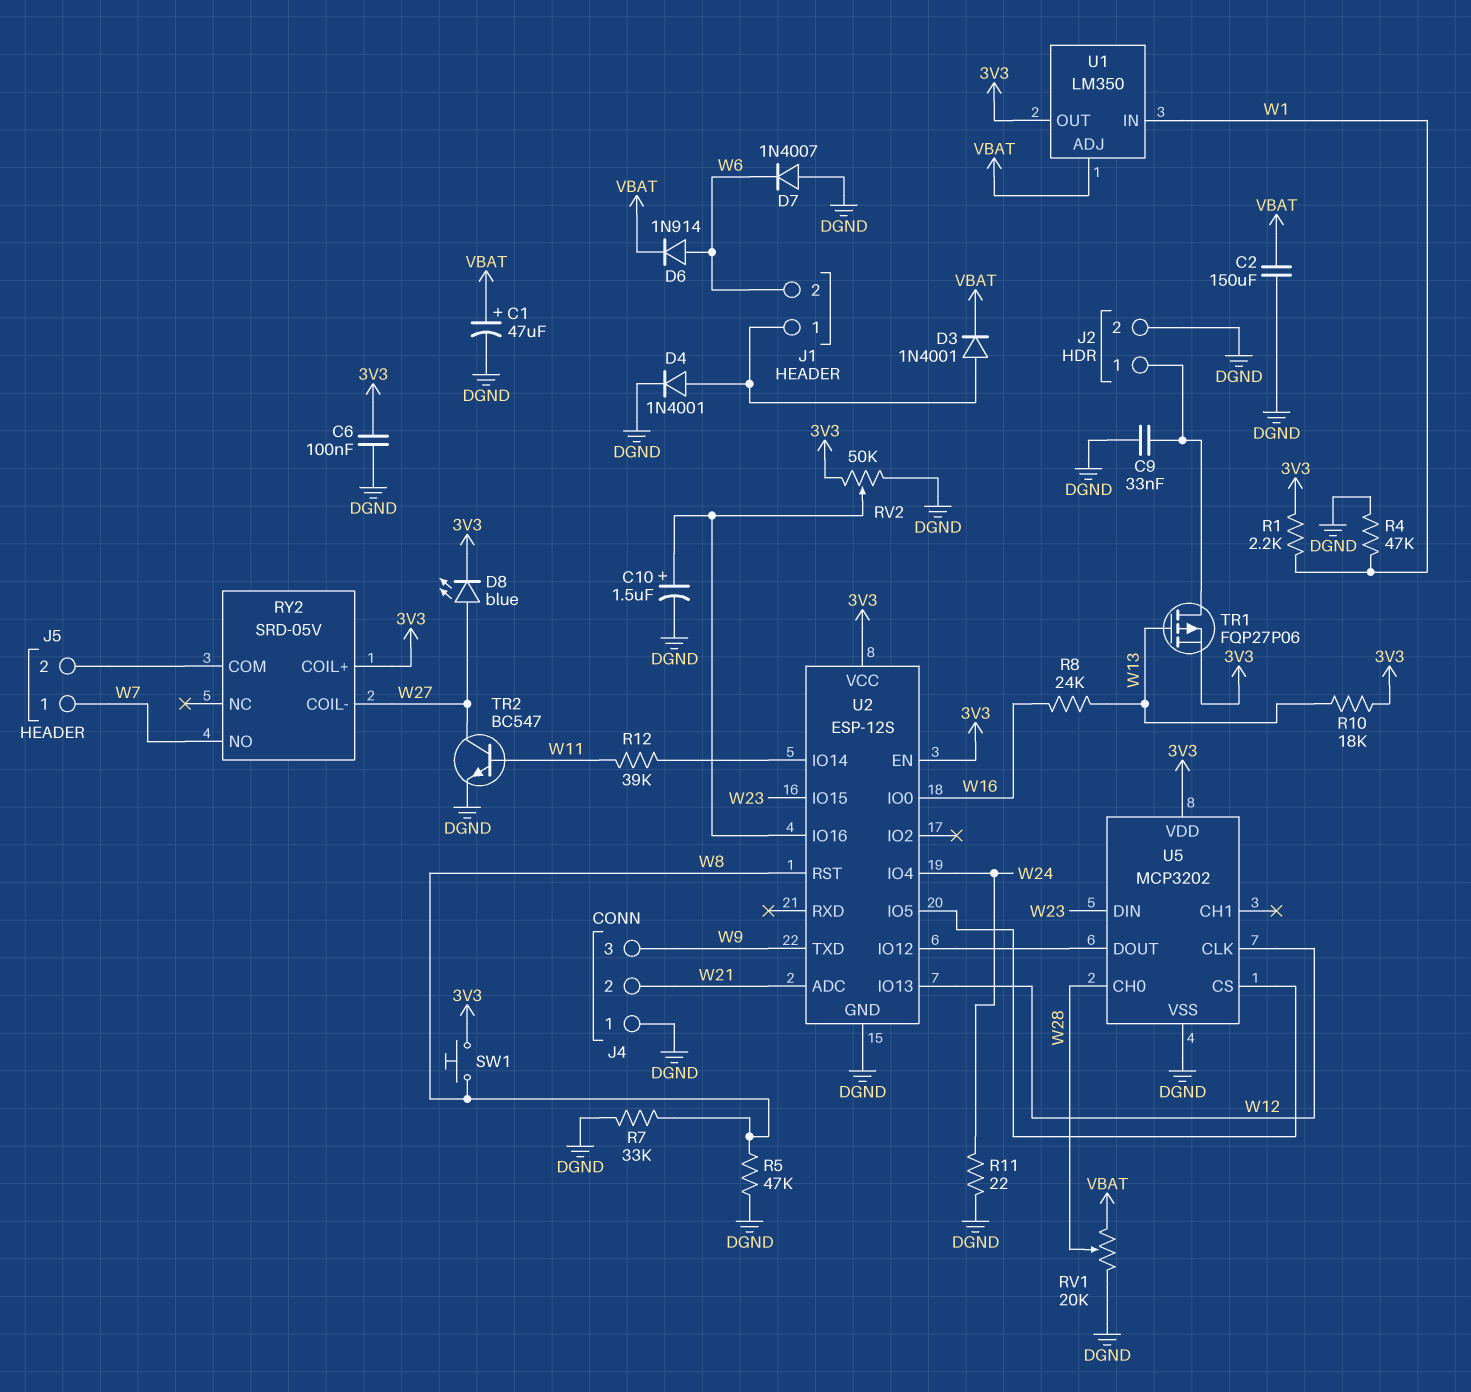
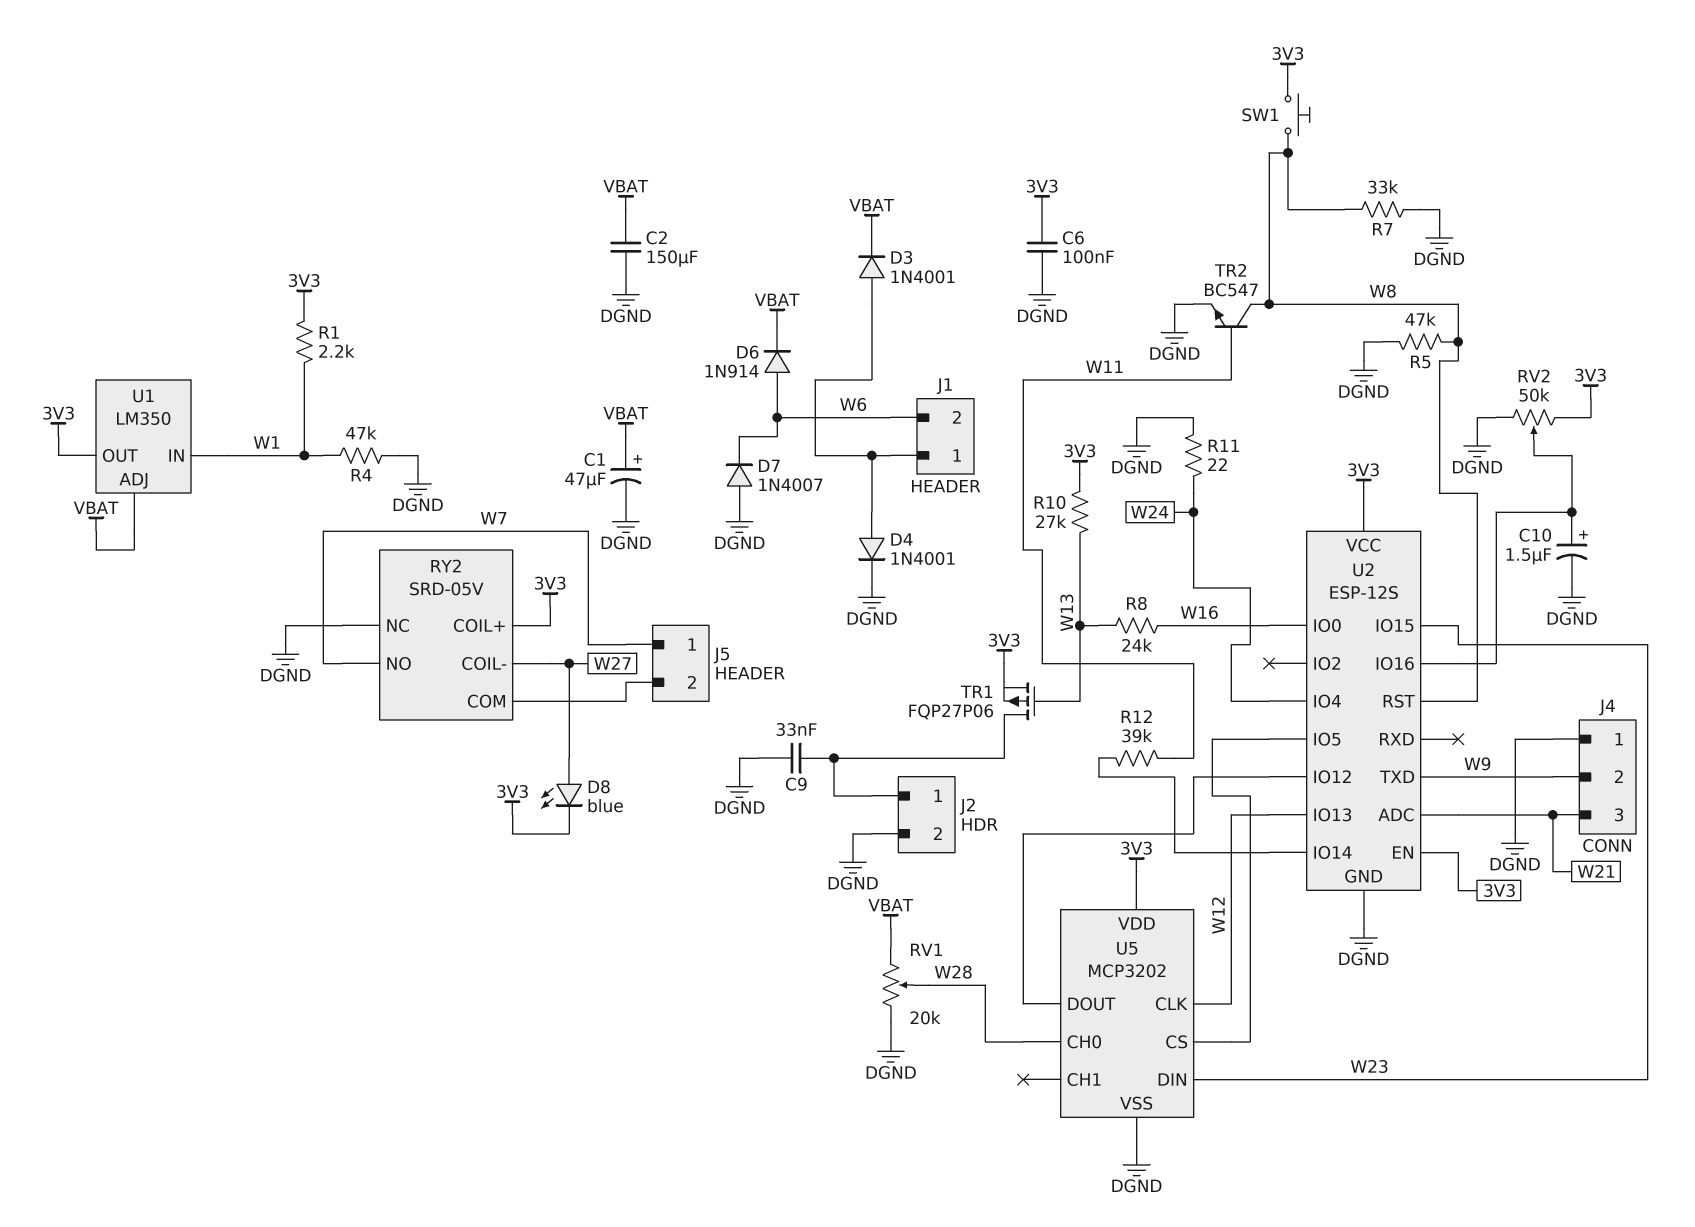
J4 pin 2: W21 -> W9
J4 pin 3: W9 -> W21
R10: 18k (3V3, W13) -> 27k (3V3, W13)
RY2 pin NC: none -> DGND
TR2: NPN BC547 (B W11, C W27, E DGND) -> NPN BC547 (B W11, C W8, E DGND)

